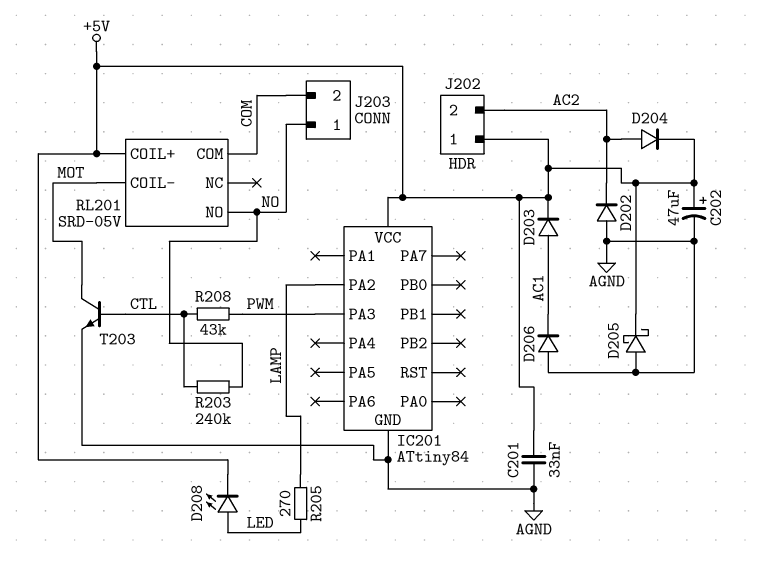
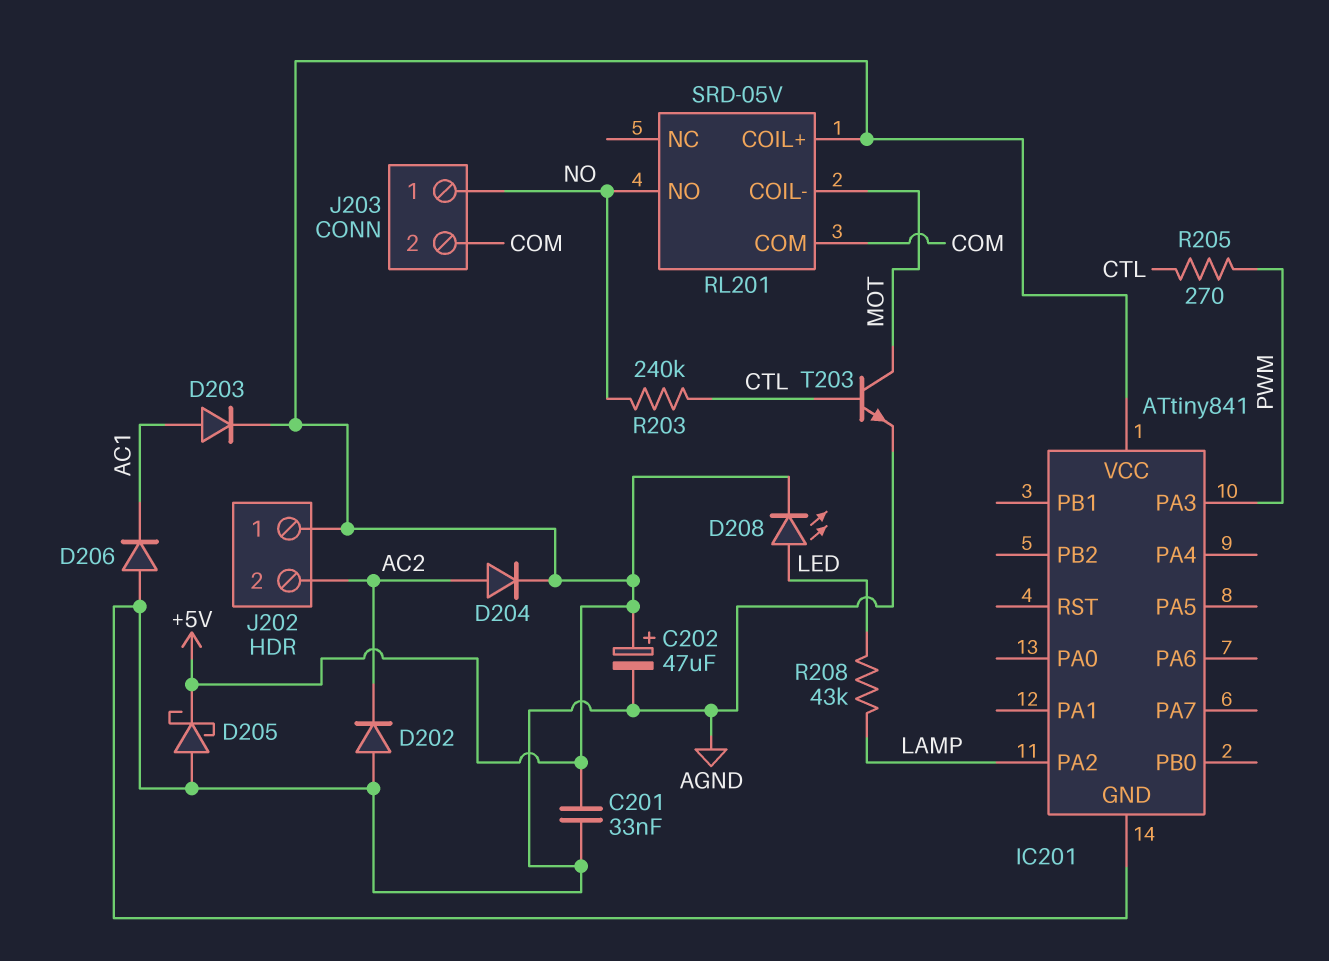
IC201: ATtiny84 -> ATtiny841
R205: 270 (LAMP, LED) -> 270 (CTL, PWM)
R208: 43k (CTL, PWM) -> 43k (LAMP, LED)

